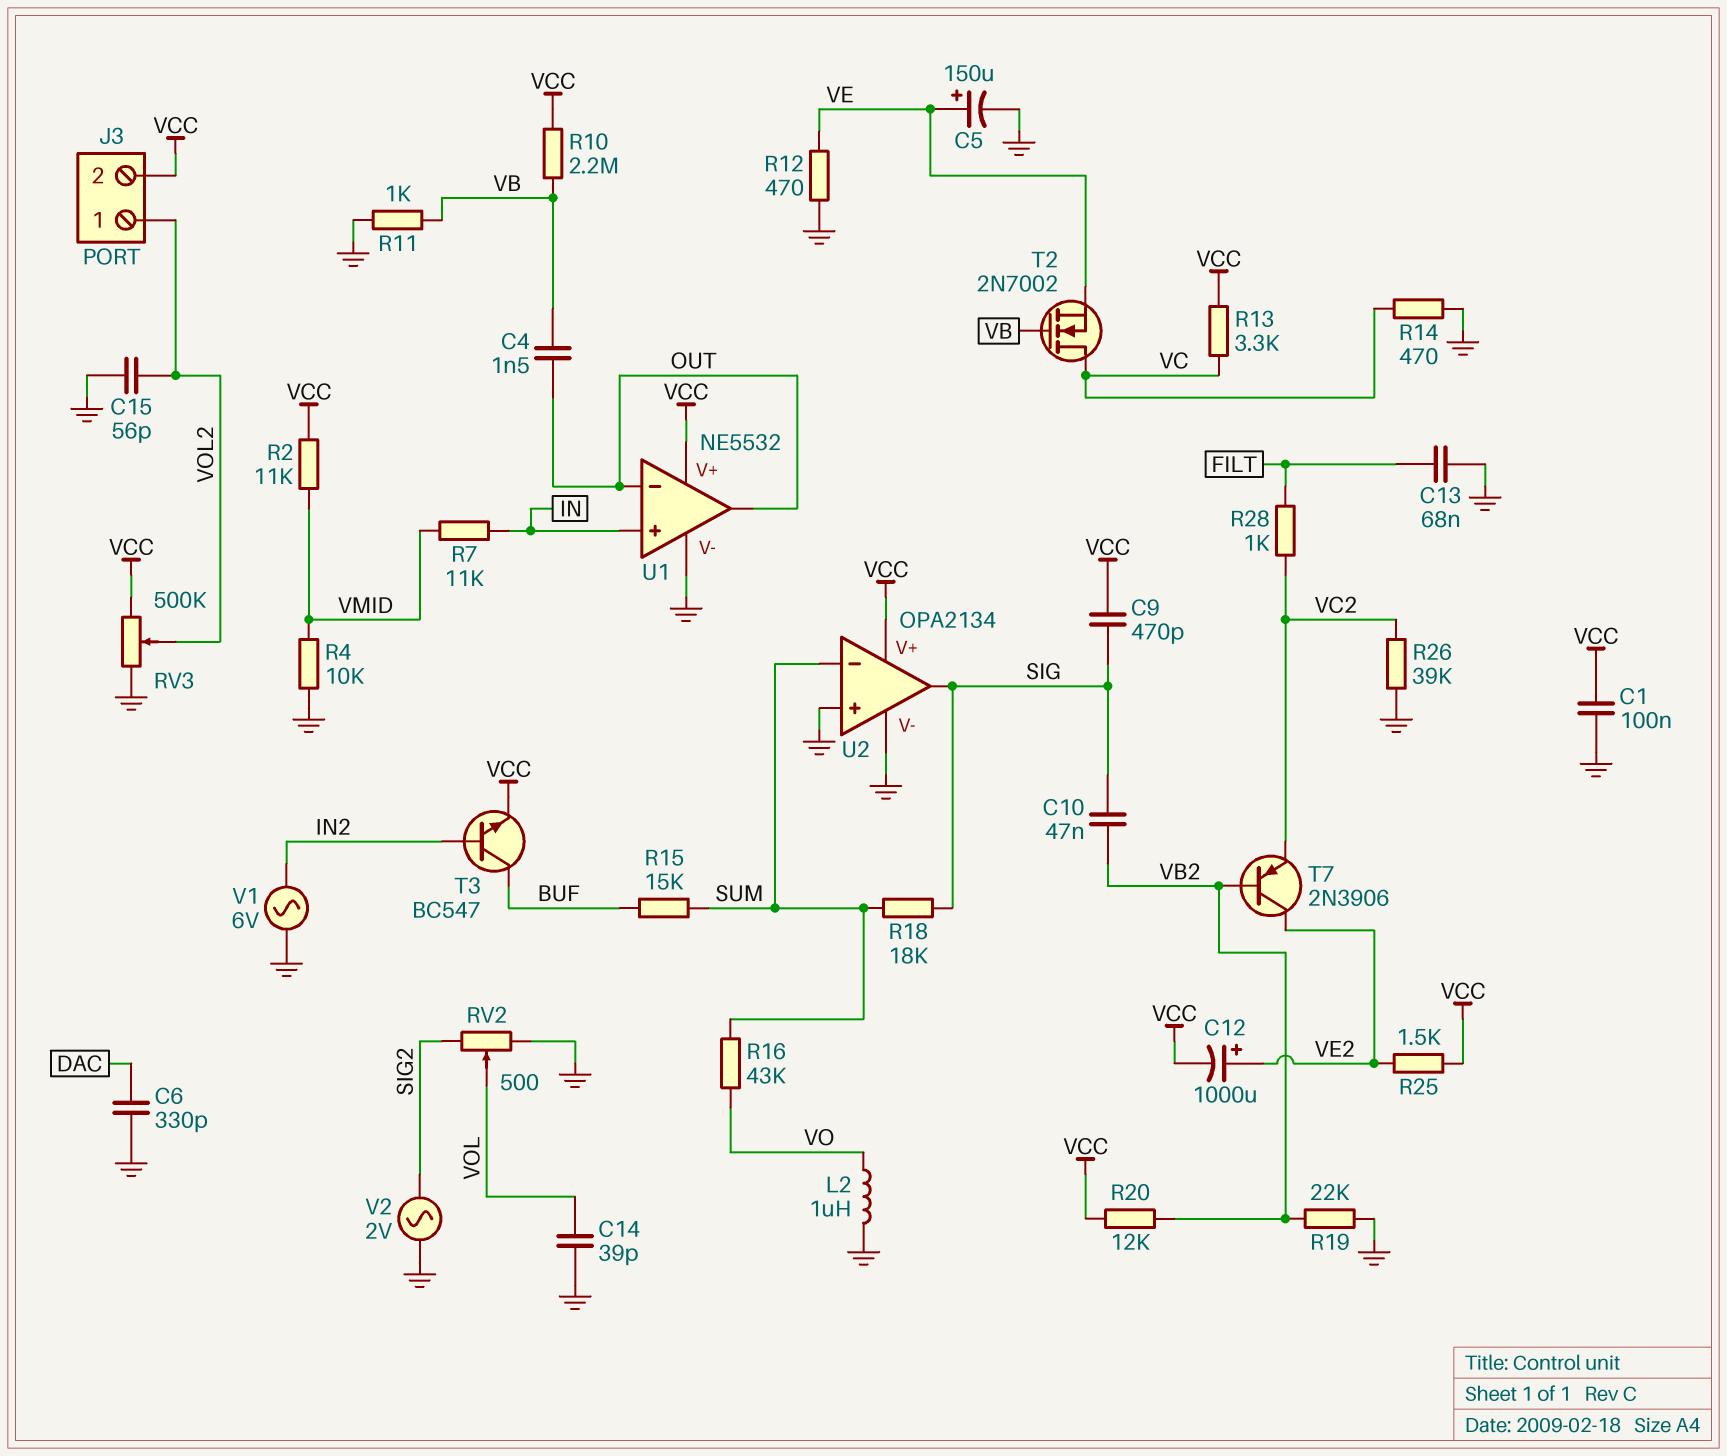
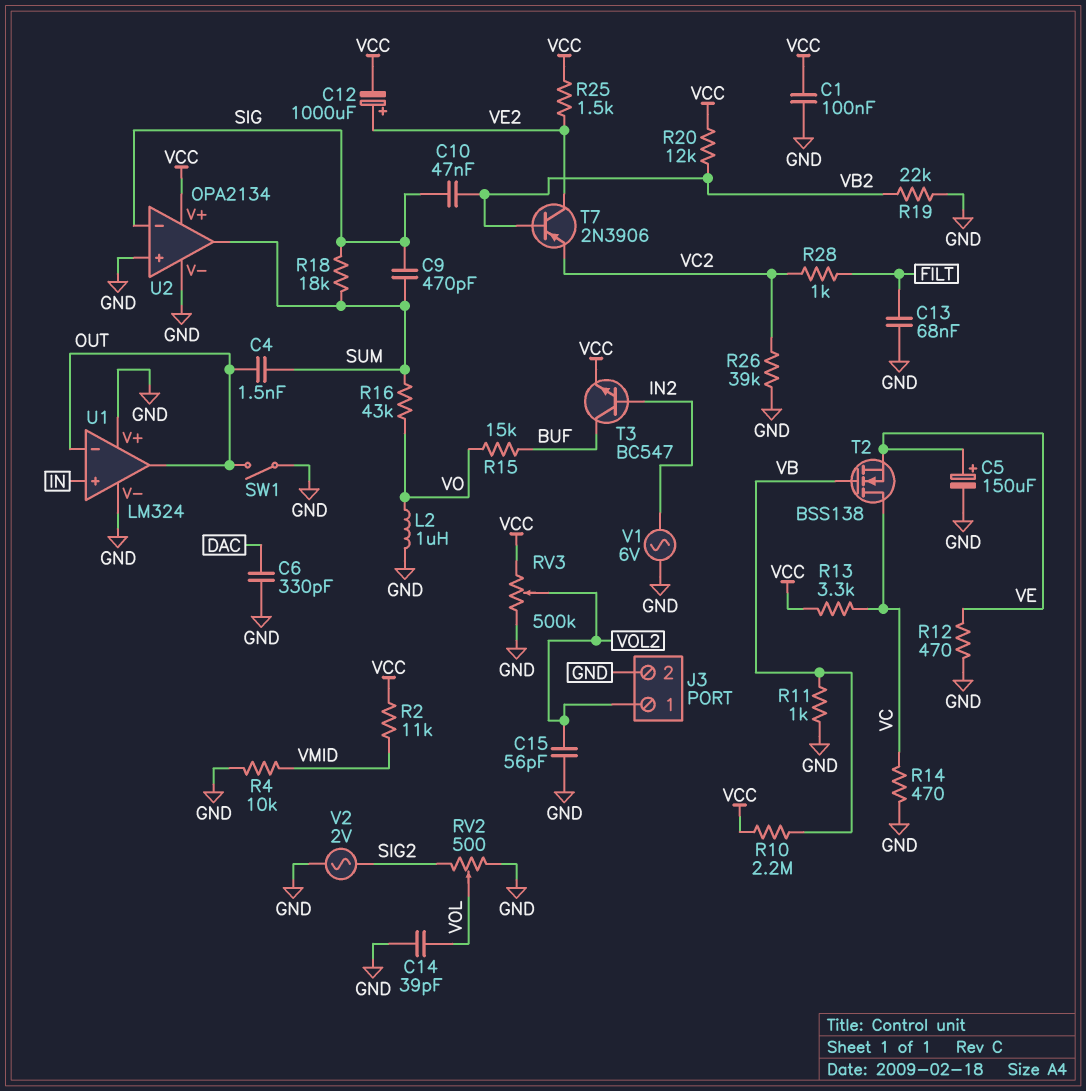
C4: 1.5nF (OUT, VB) -> 1.5nF (OUT, SUM)
C9: 470pF (SIG, VCC) -> 470pF (SIG, SUM)
J3 pin 2: VCC -> GND
R7: 11k (IN, VMID) -> none
R15: 15k (BUF, SUM) -> 15k (BUF, VO)
SW1: none -> switch (GND, OUT)
T2: NMOS 2N7002 (G VB, D VC, S VE) -> NMOS BSS138 (G VB, D VC, S VE)
U1: NE5532 -> LM324
U1 pin V+: VCC -> GND
U2 pin in-: SUM -> SIG
U2 pin out: SIG -> SUM

